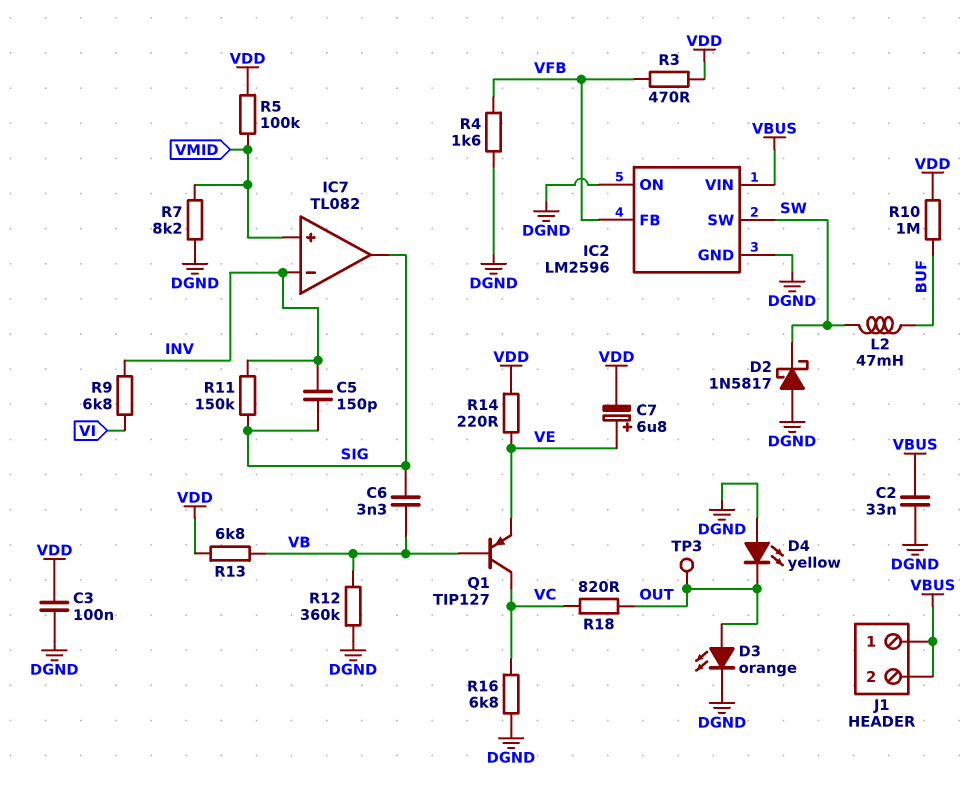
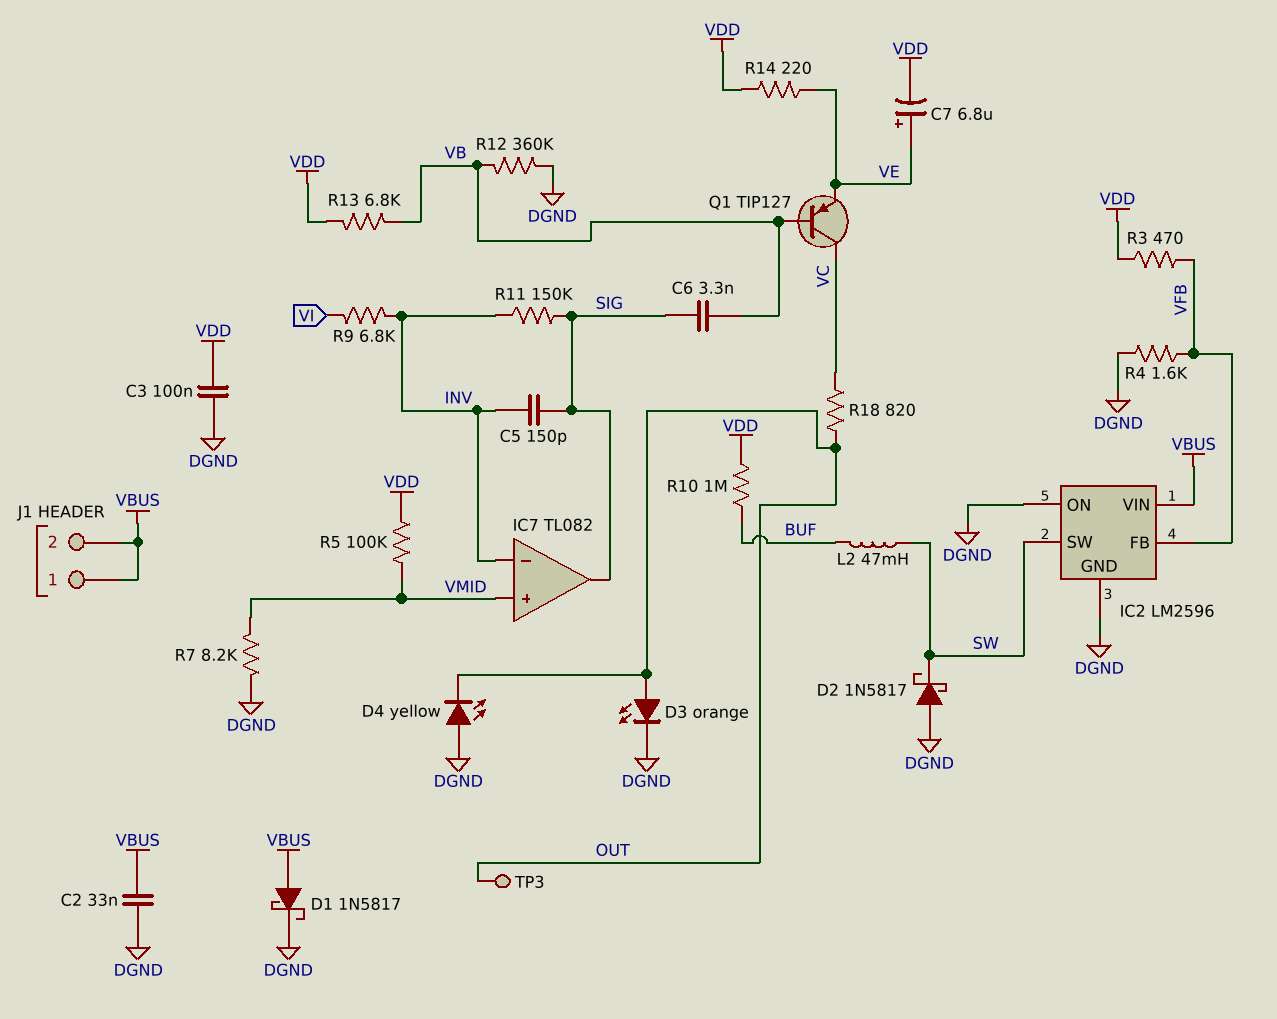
D1: none -> schottky 1N5817 (A VBUS, K DGND)
R16: 6.8k (DGND, VC) -> none

